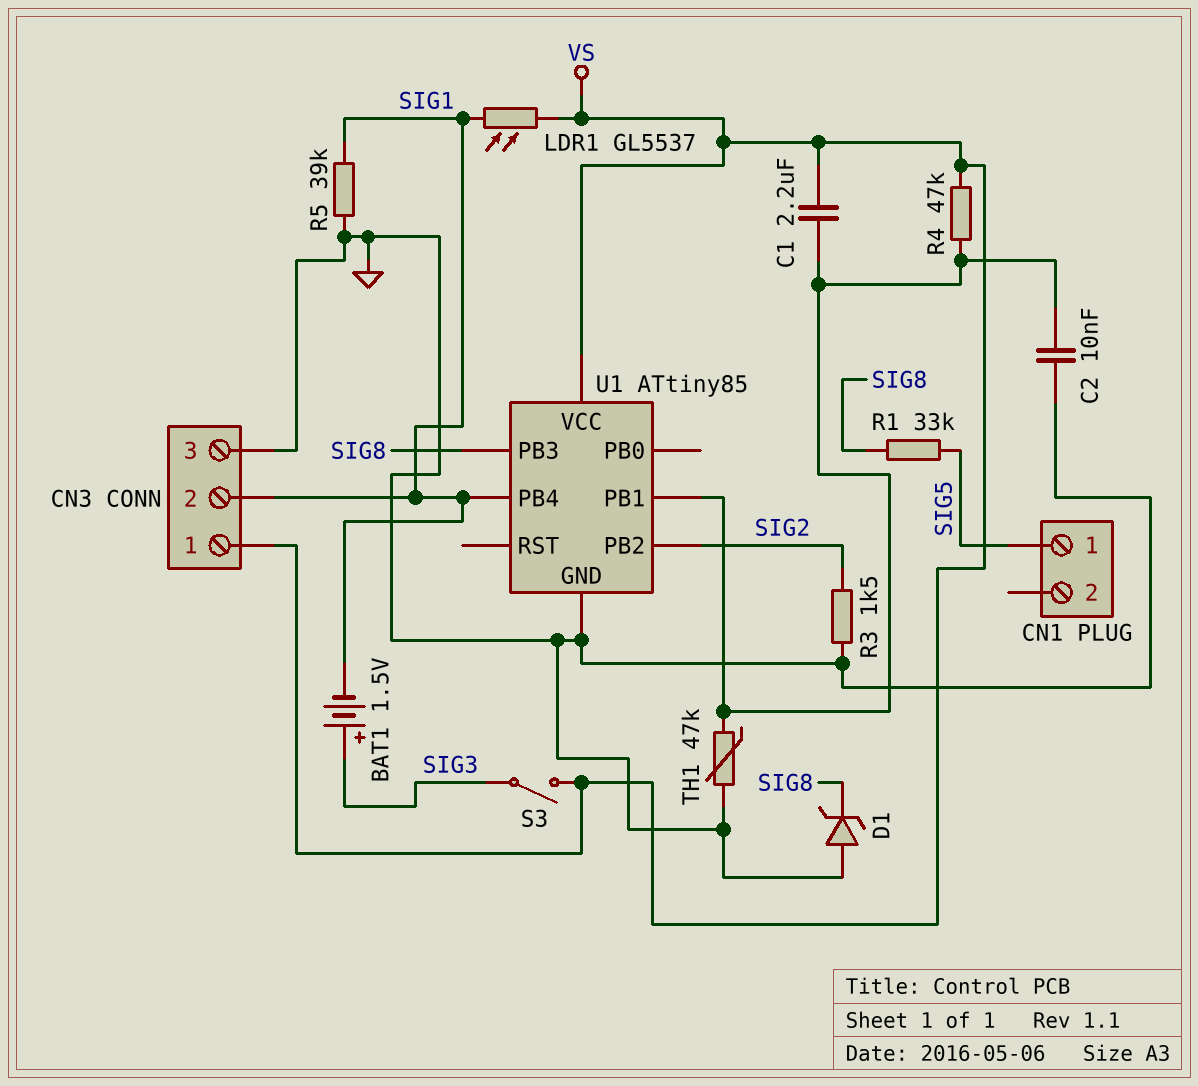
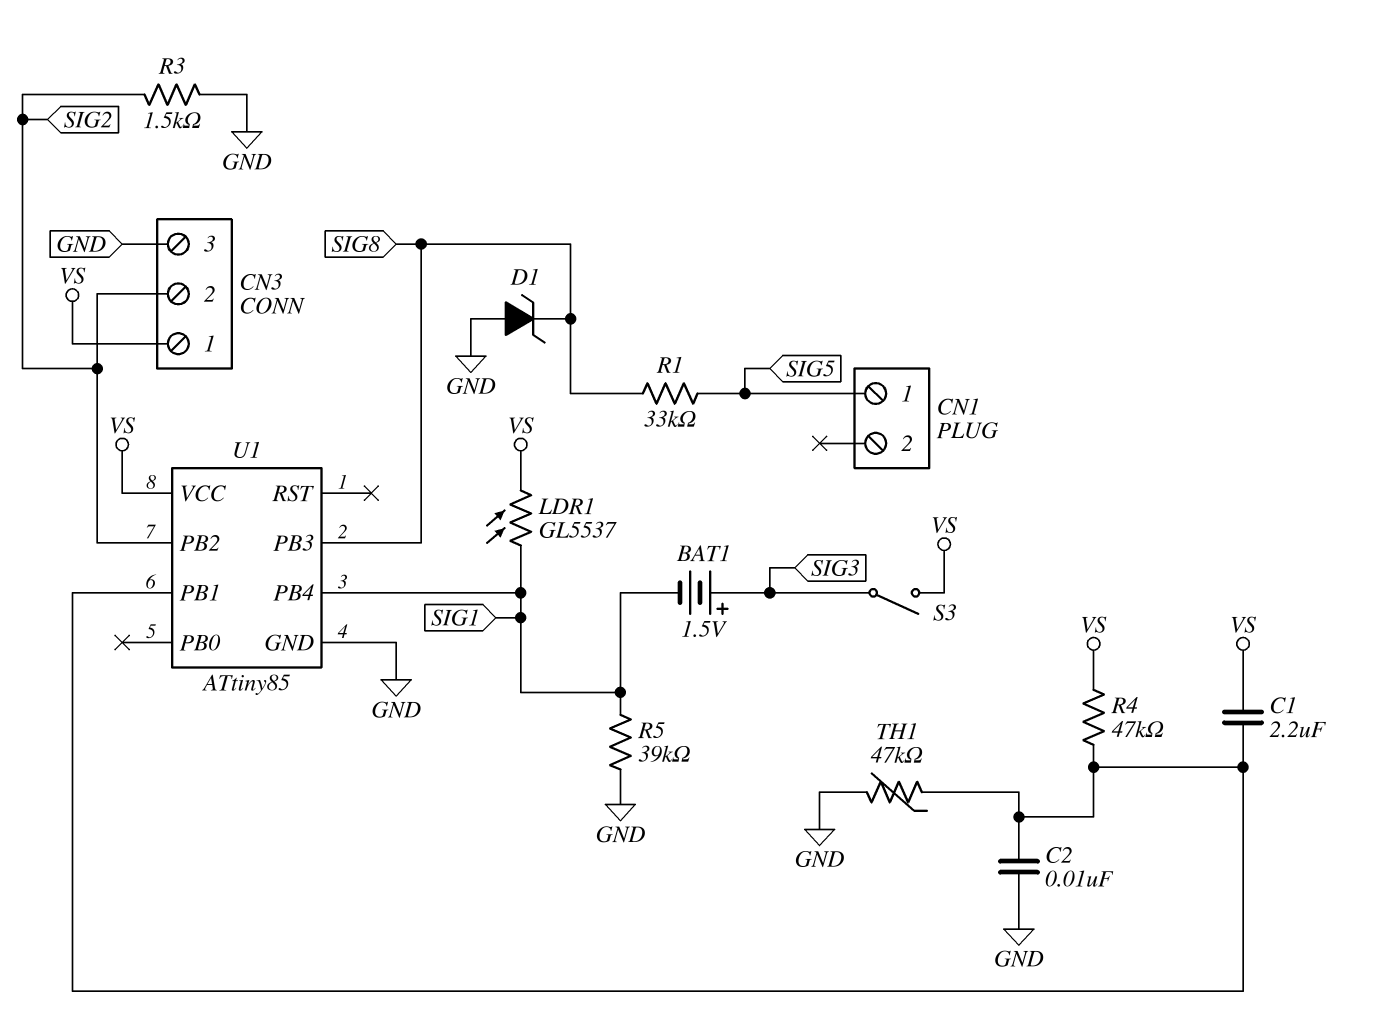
CN3 pin 2: SIG1 -> SIG2

